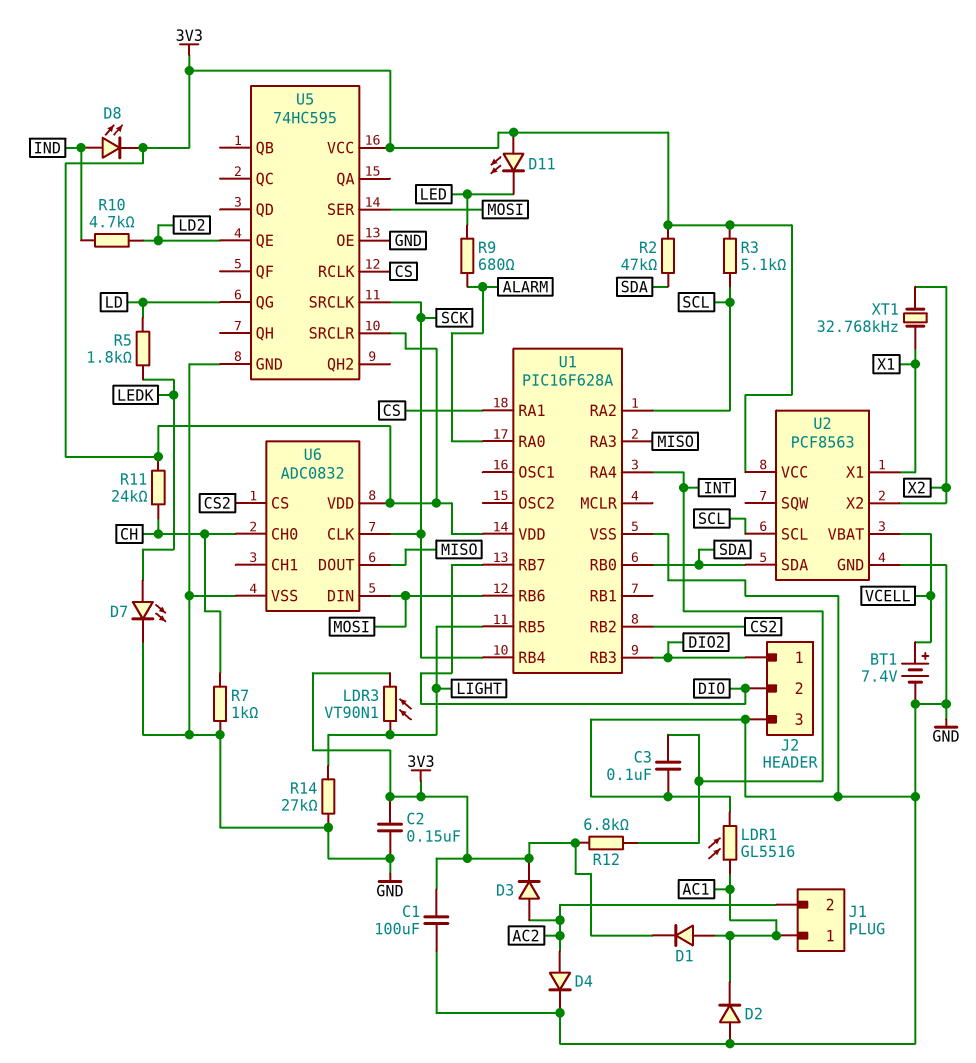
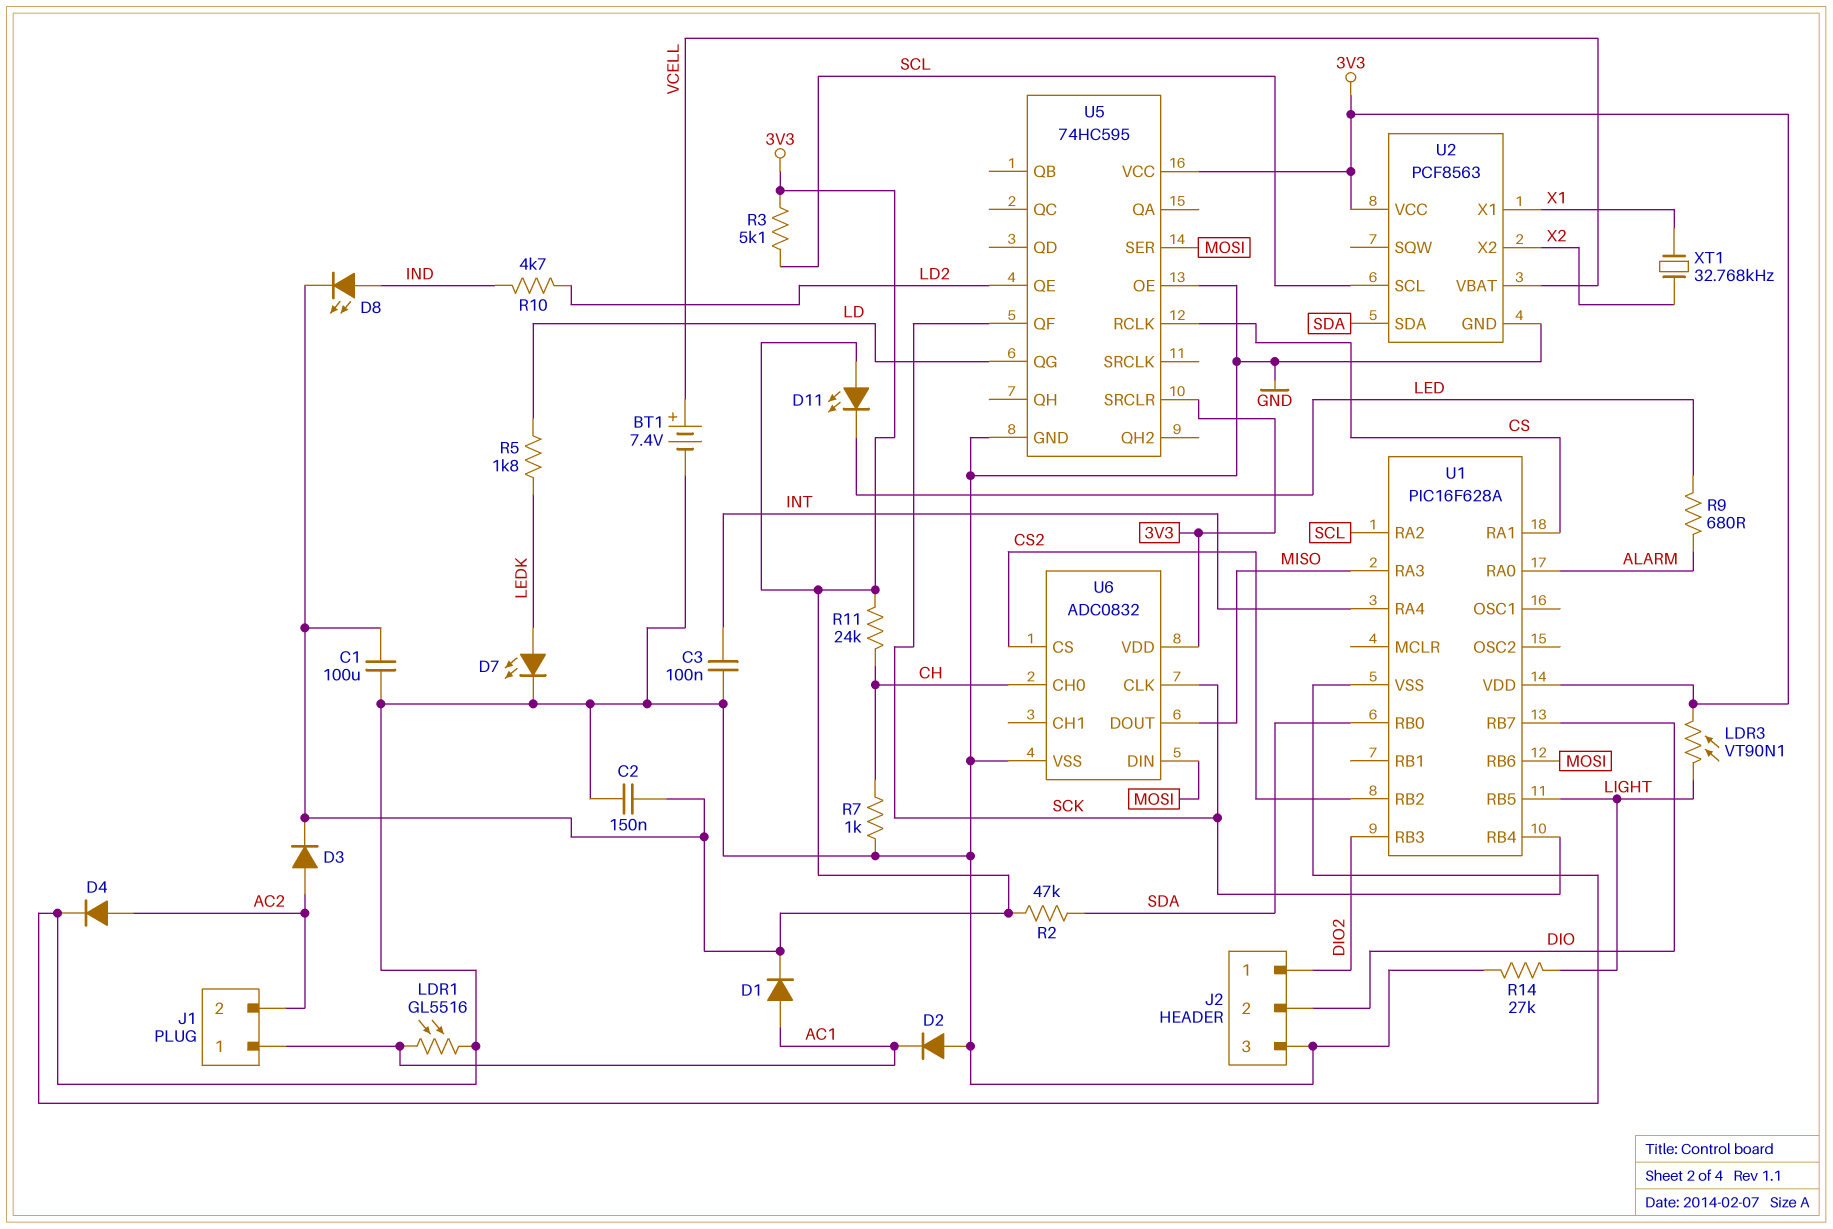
R12: 6.8k (3V3, INT) -> none
U5 pin QF: none -> SCK
U5 pin SRCLK: SCK -> none

